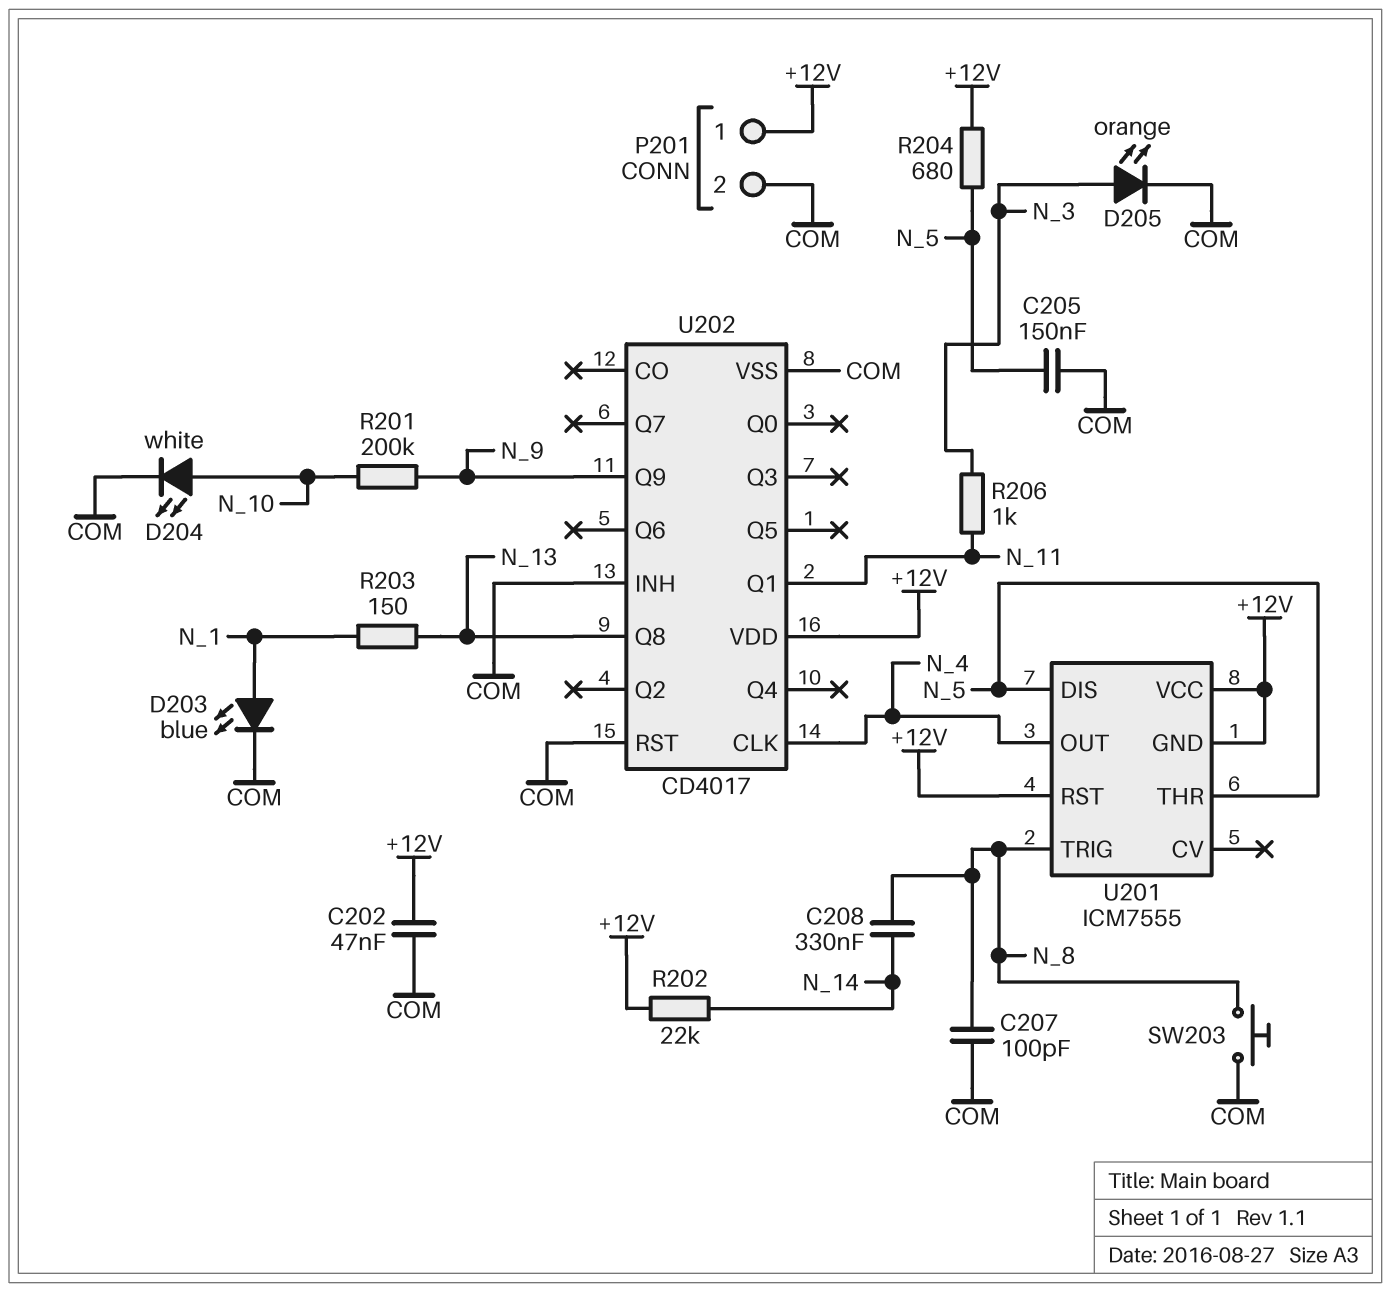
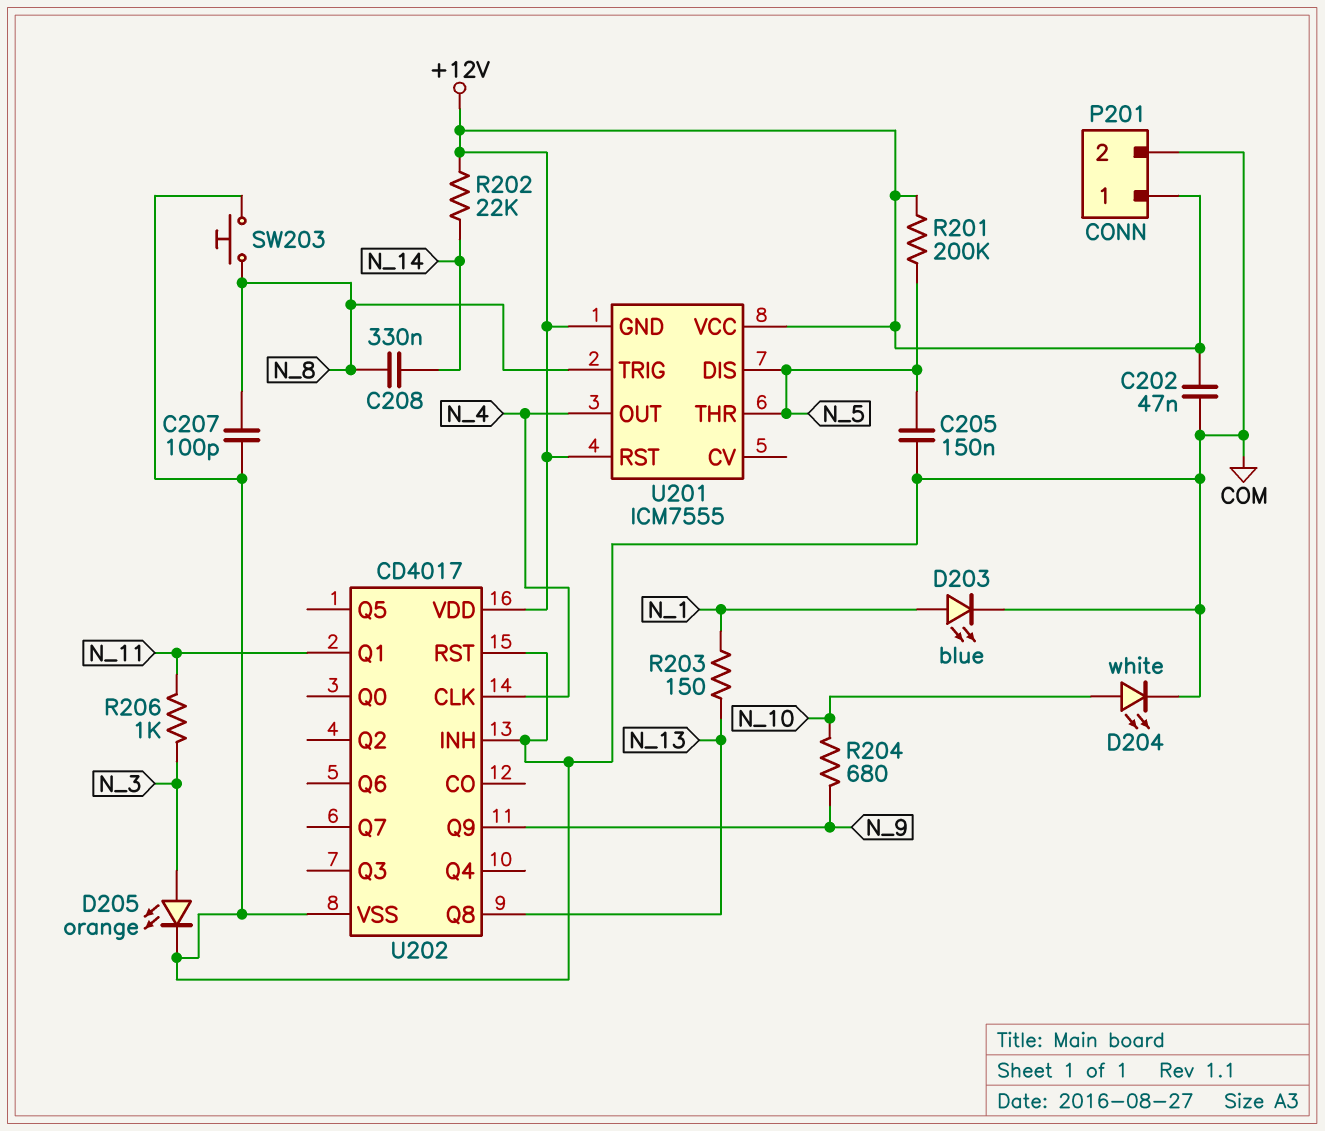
R201: 200k (N_9, N_10) -> 200k (+12V, N_5)
R204: 680 (+12V, N_5) -> 680 (N_9, N_10)

